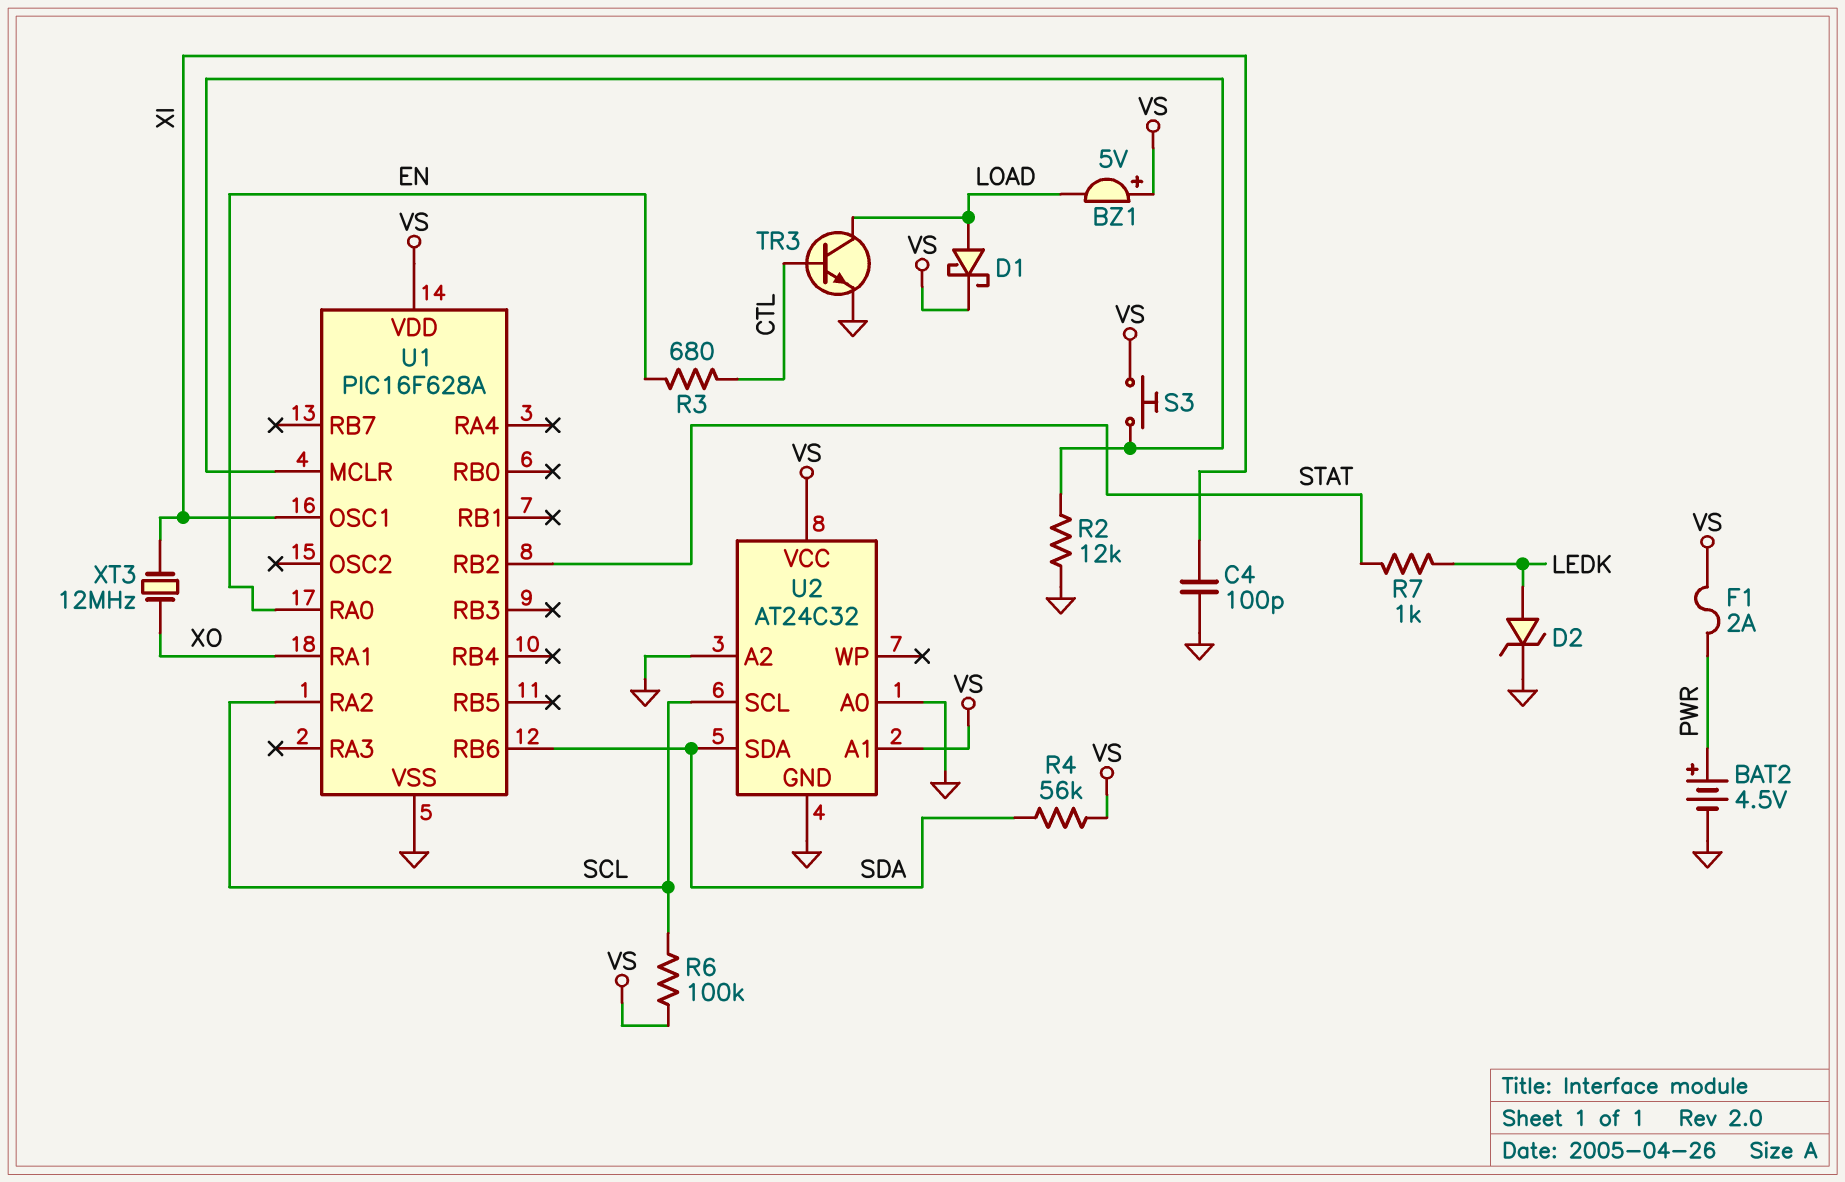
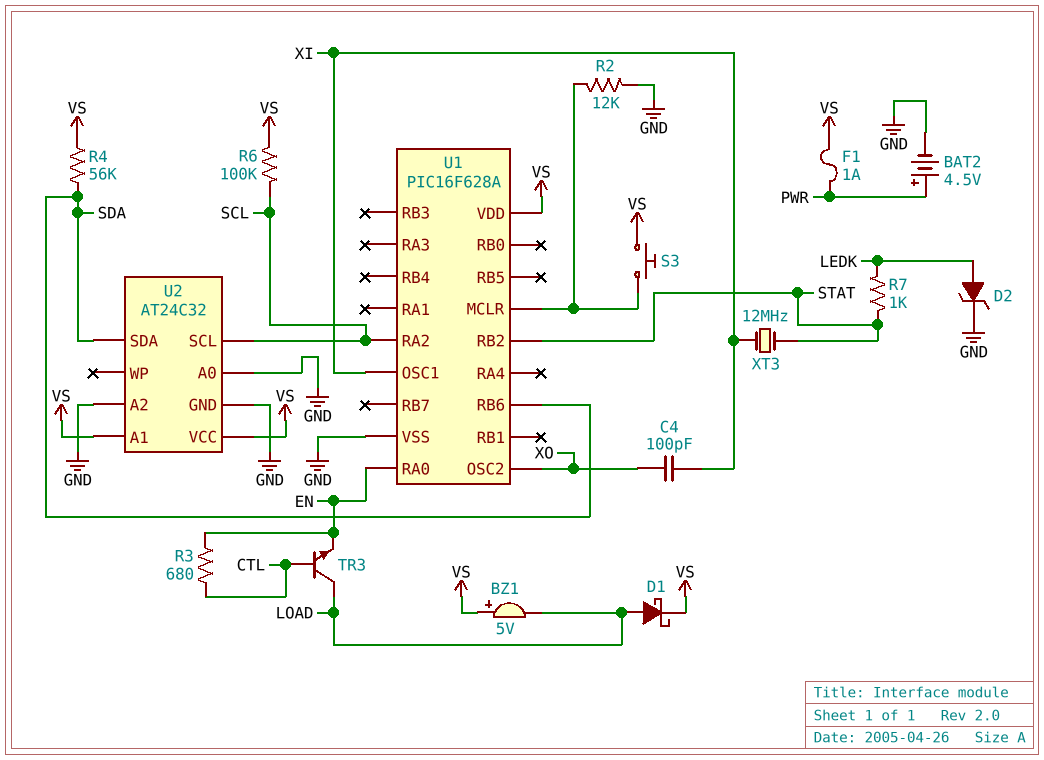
C4: 100pF (GND, XI) -> 100pF (XI, XO)
F1: 2A (PWR, VS) -> 1A (PWR, VS)
TR3: NPN (B CTL, C LOAD, E GND) -> NPN (B CTL, C LOAD, E EN)
U1 pin OSC2: none -> XO
U1 pin RA1: XO -> none
XT3: 12MHz (XI, XO) -> 12MHz (STAT, XI)

